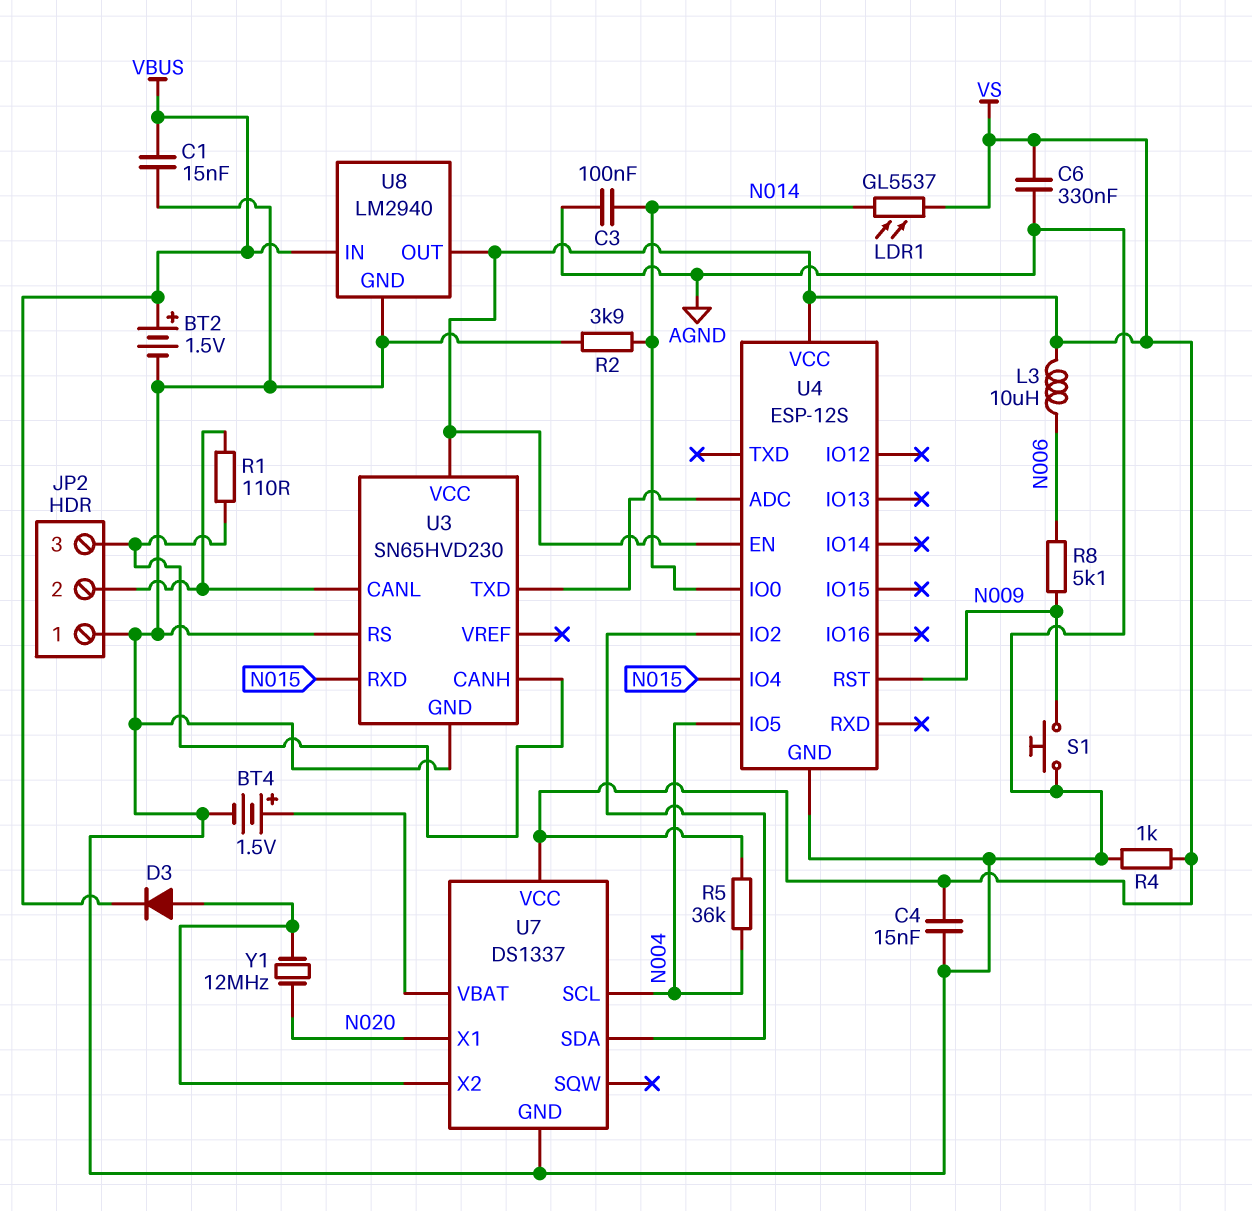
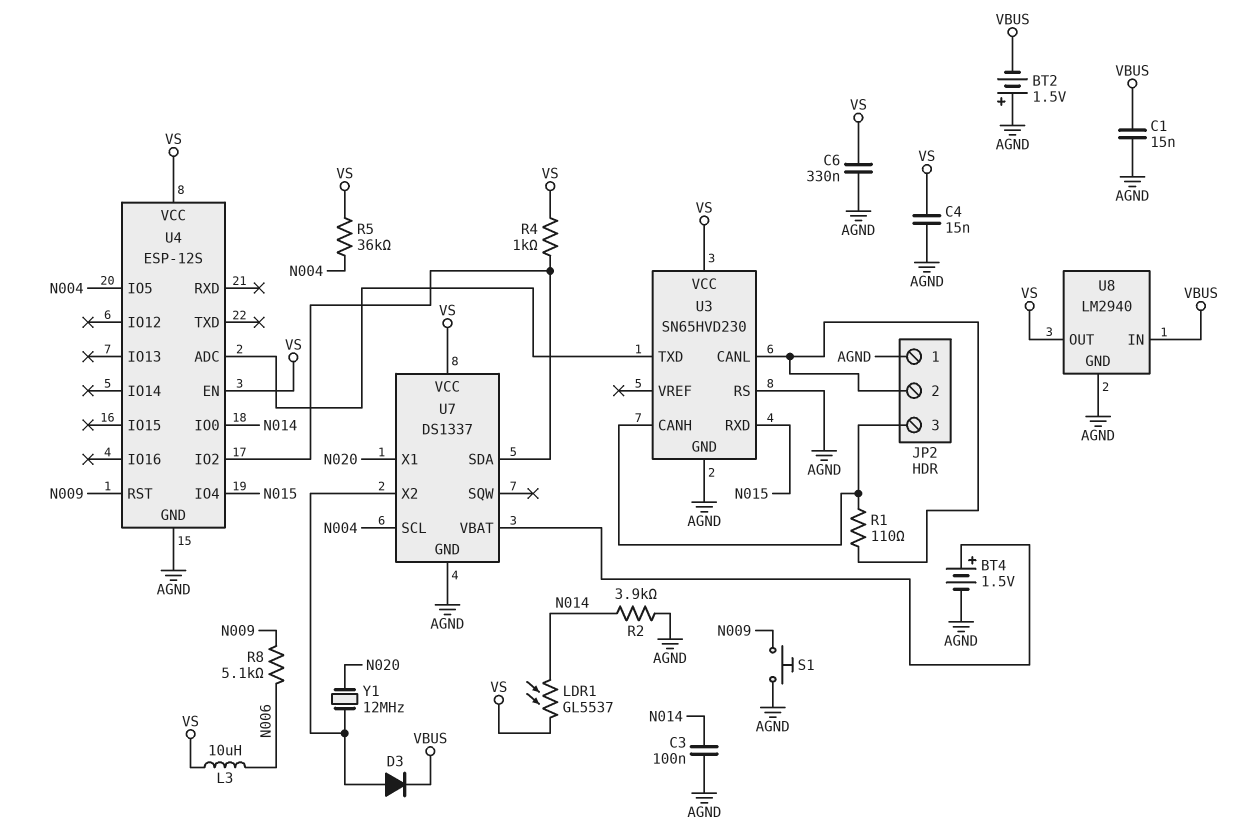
BT2: 1.5V (plus VBUS, minus AGND) -> 1.5V (plus AGND, minus VBUS)
R4: 1k (AGND, VS) -> 1k (U4/IO2, VS)

